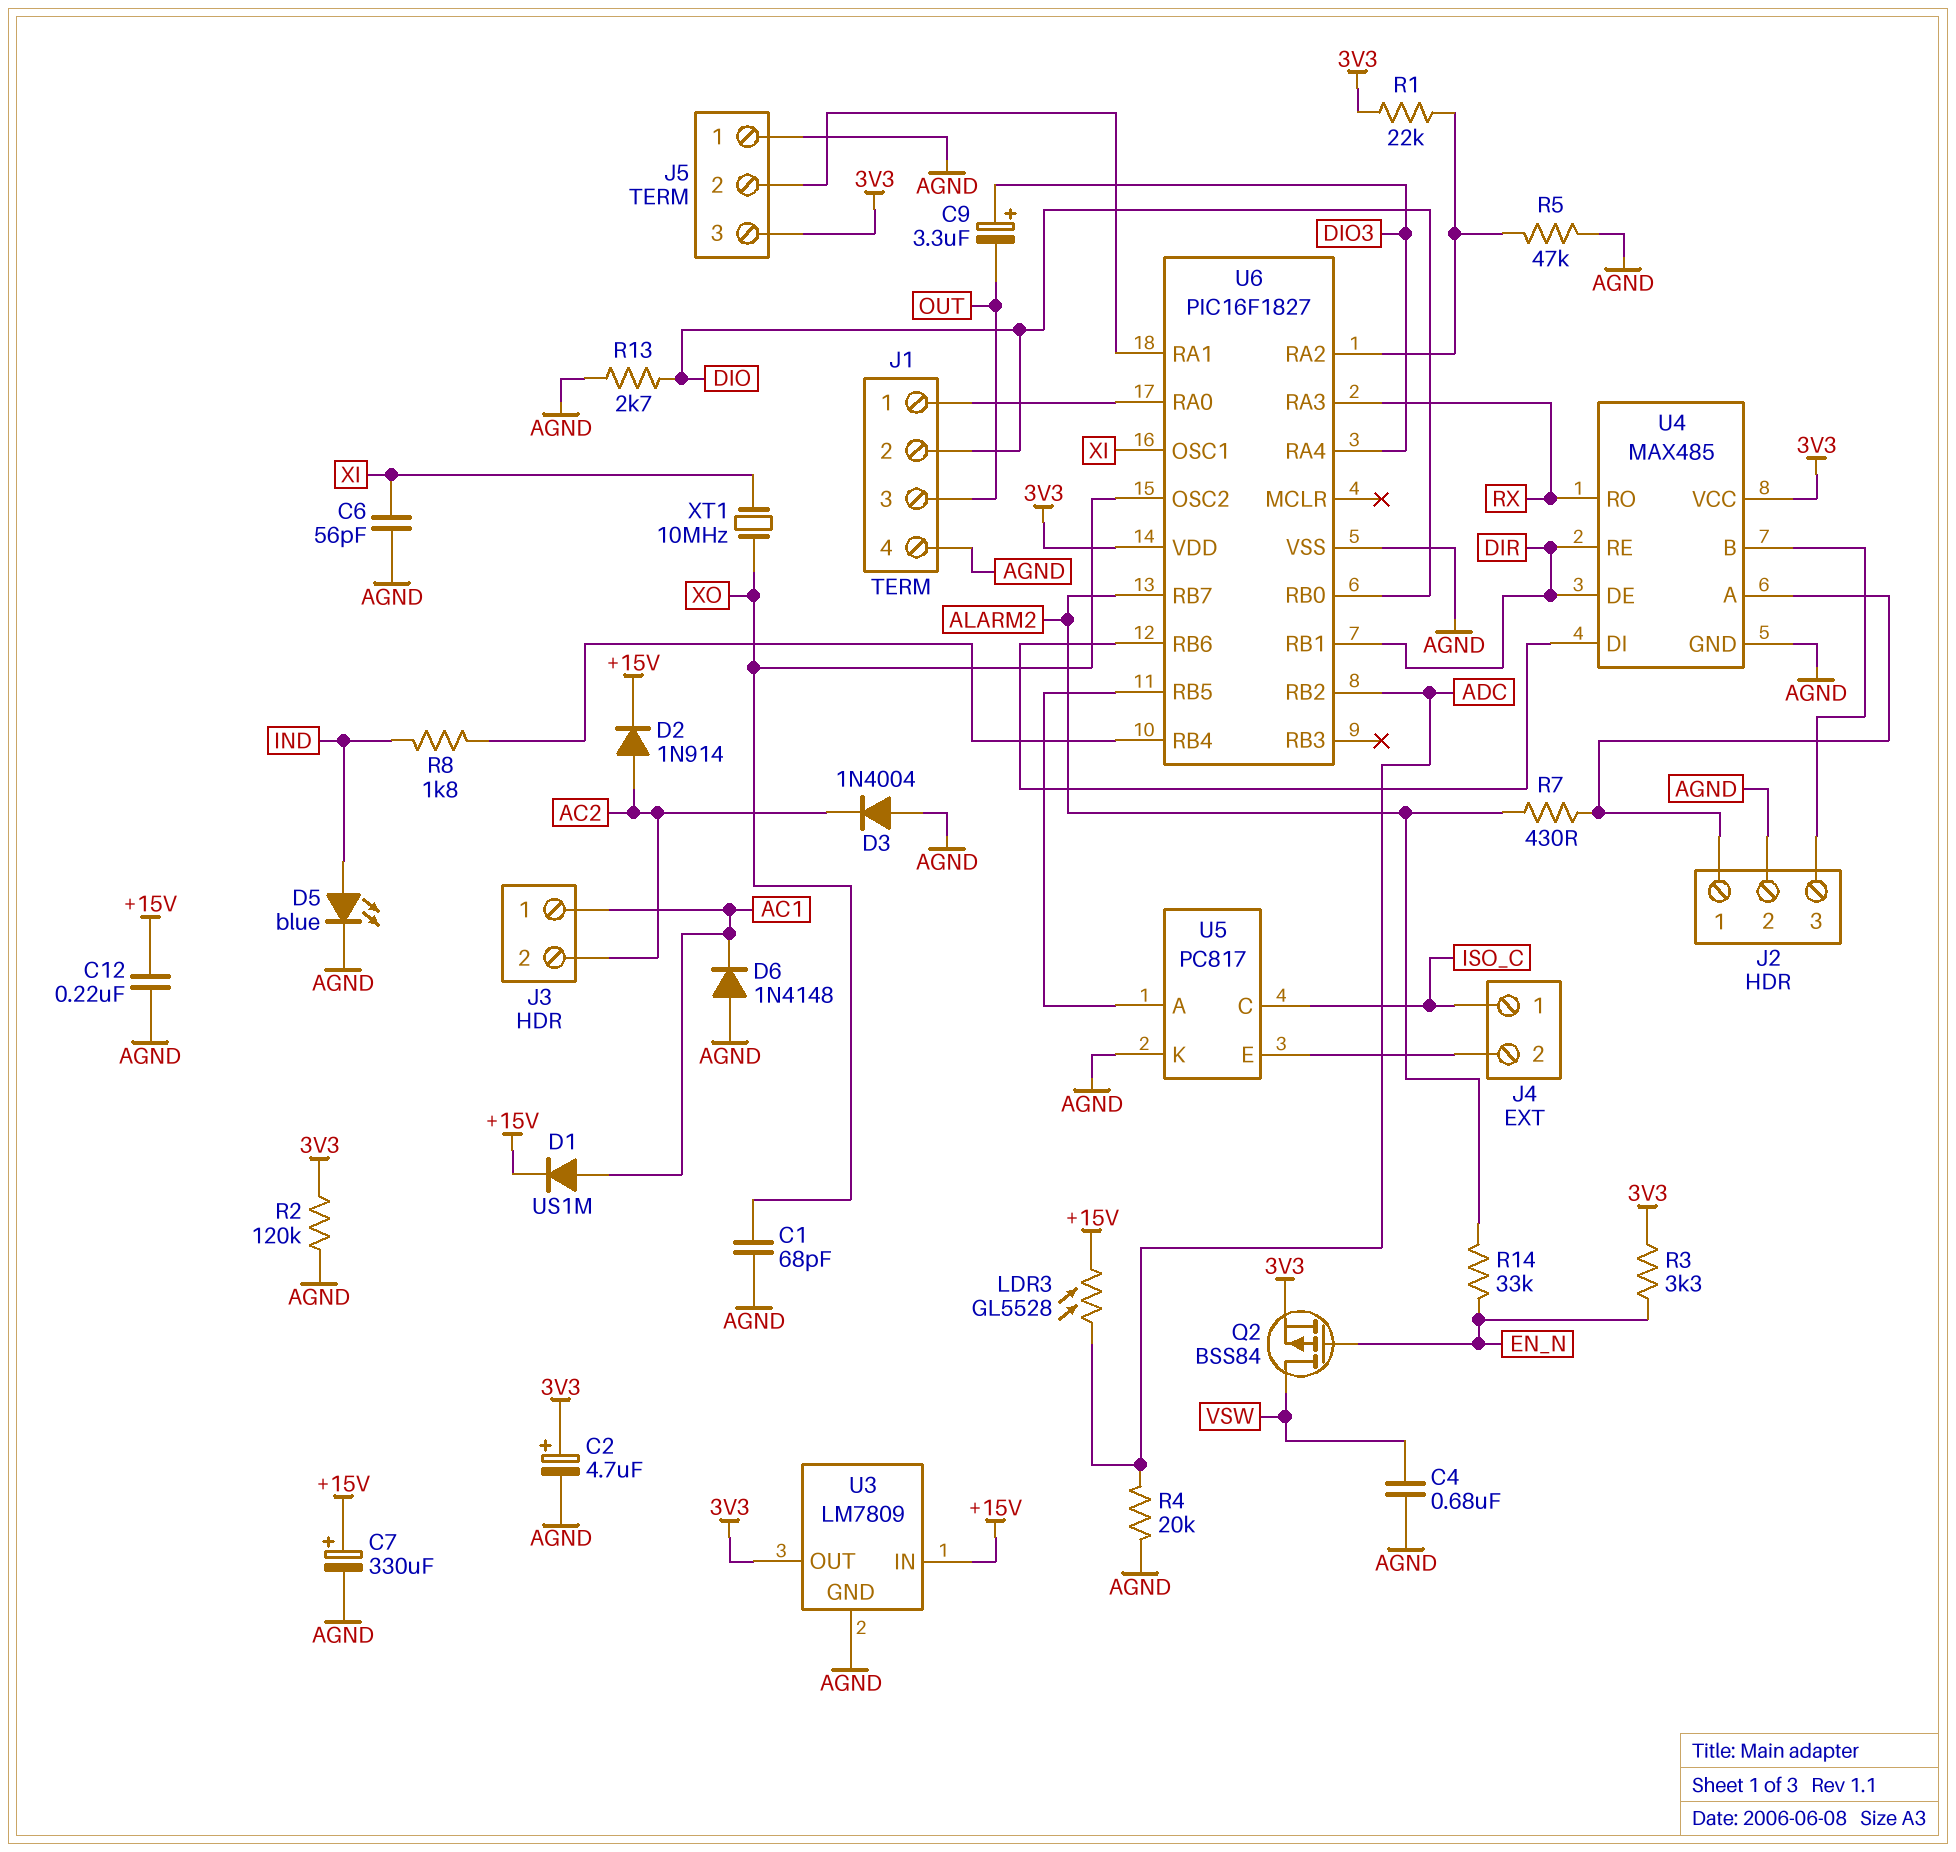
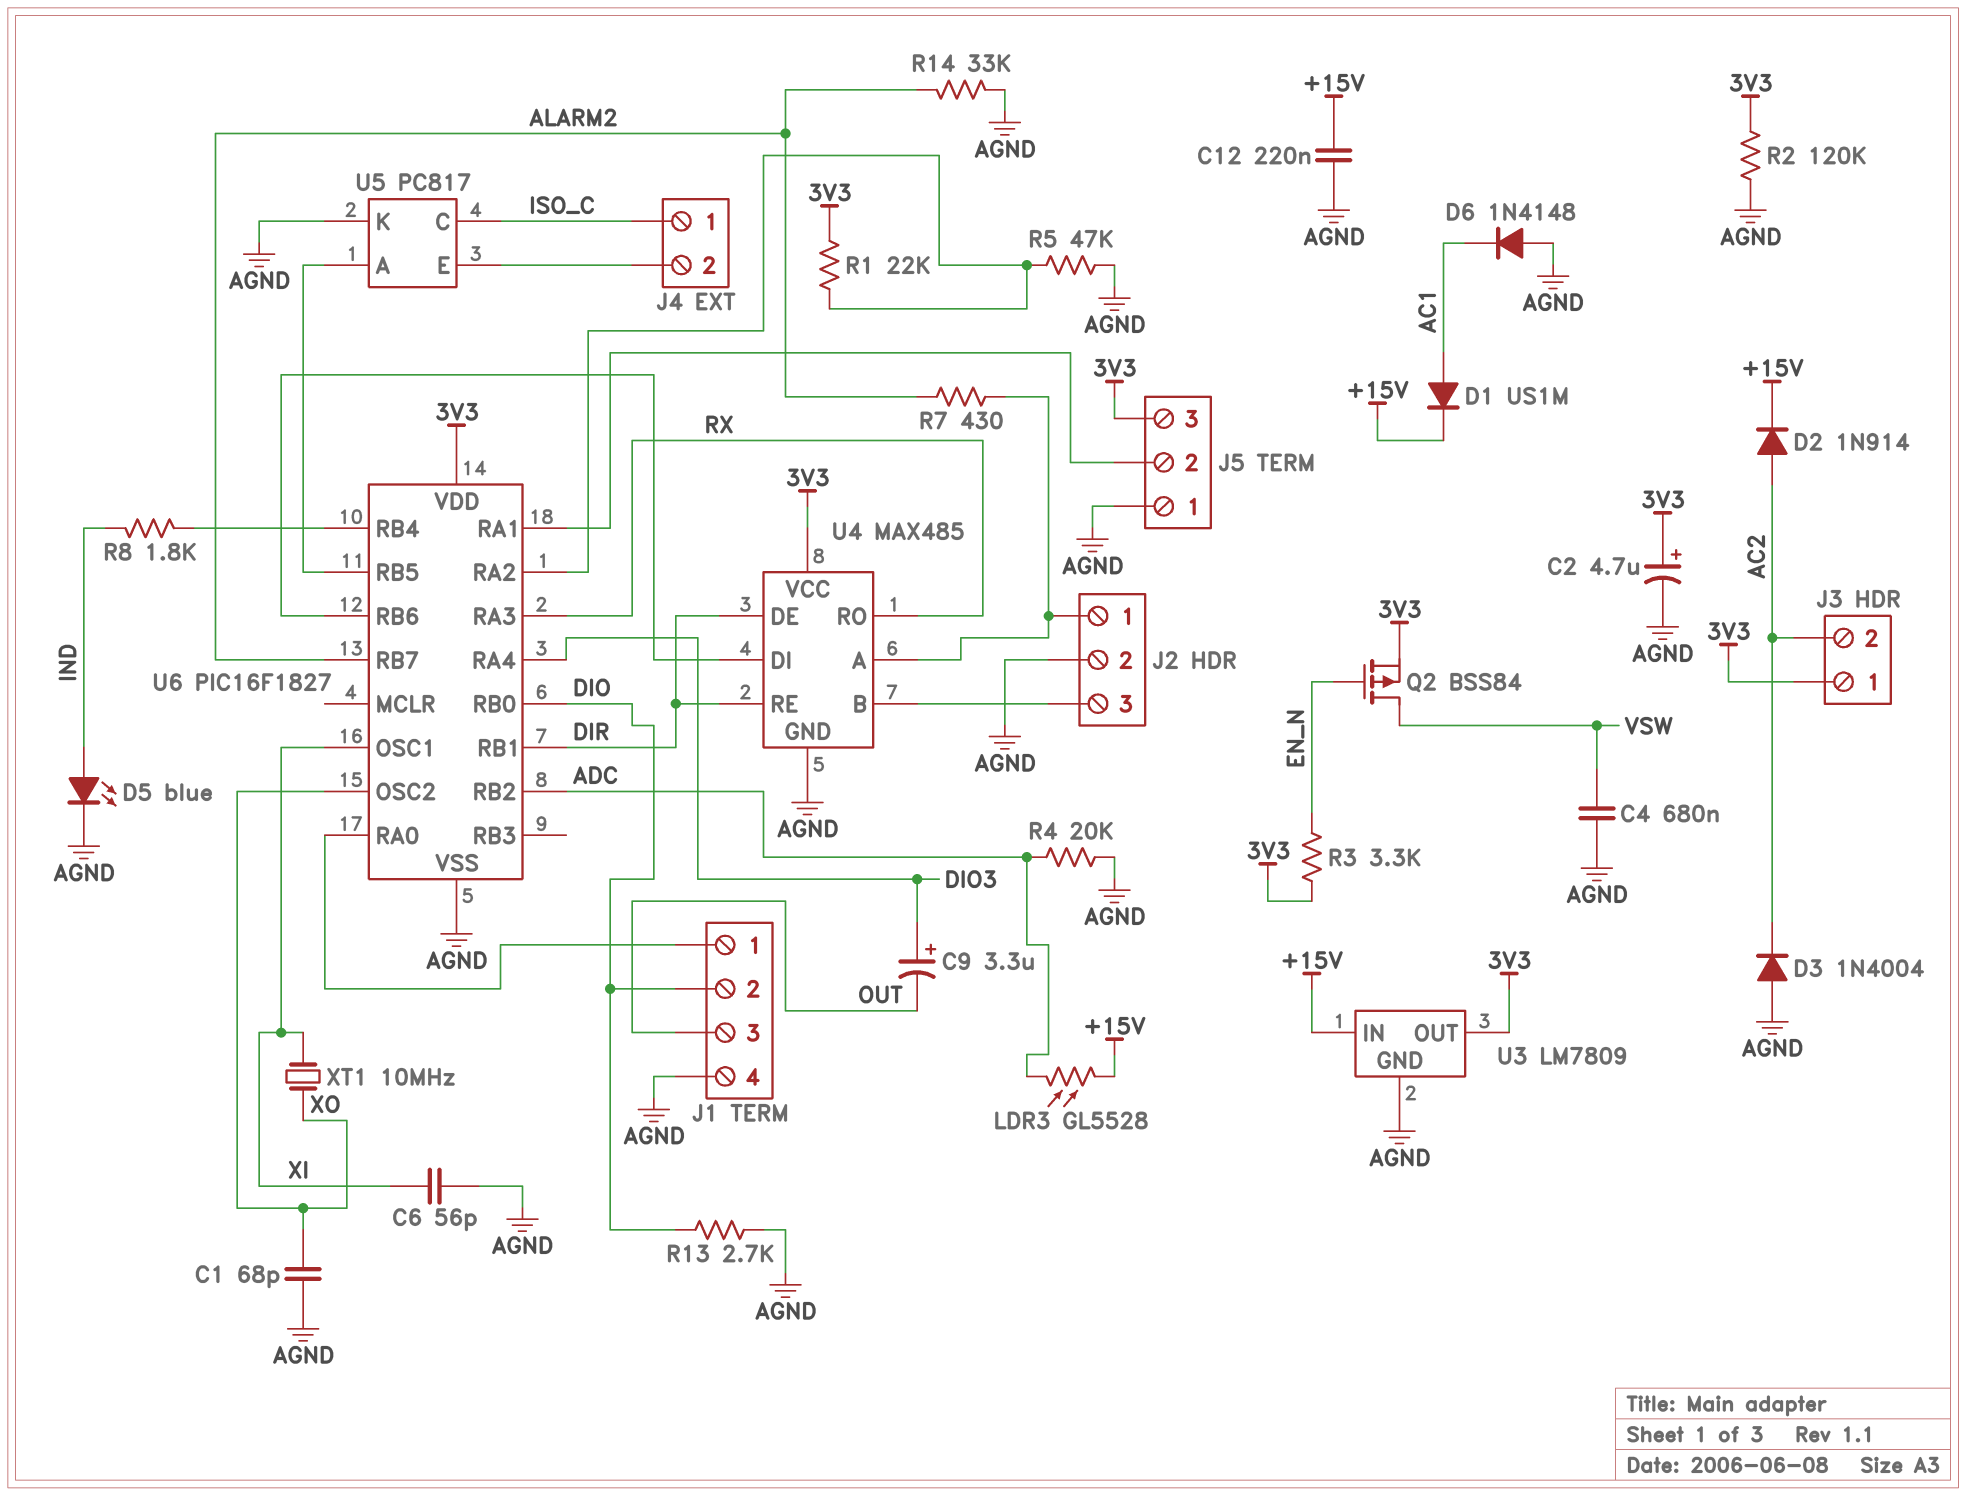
C7: 330uF (plus +15V, minus AGND) -> none
J3 pin 1: AC1 -> 3V3
R14: 33k (ALARM2, EN_N) -> 33k (AGND, ALARM2)

